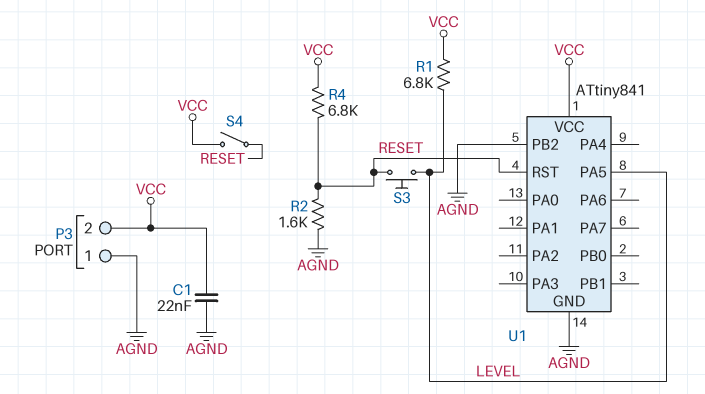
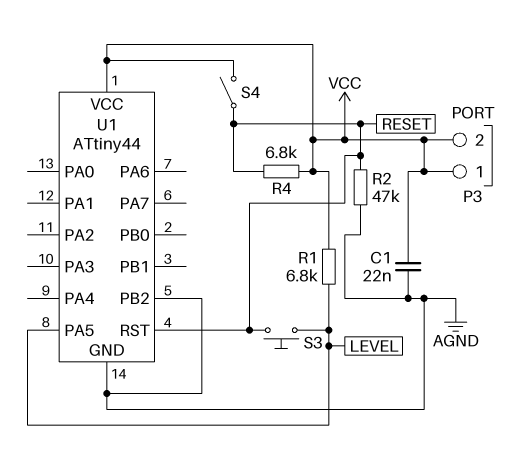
P3 pin 1: AGND -> VCC
R2: 1.6k (AGND, RESET) -> 47k (AGND, RESET)
U1: ATtiny841 -> ATtiny44

